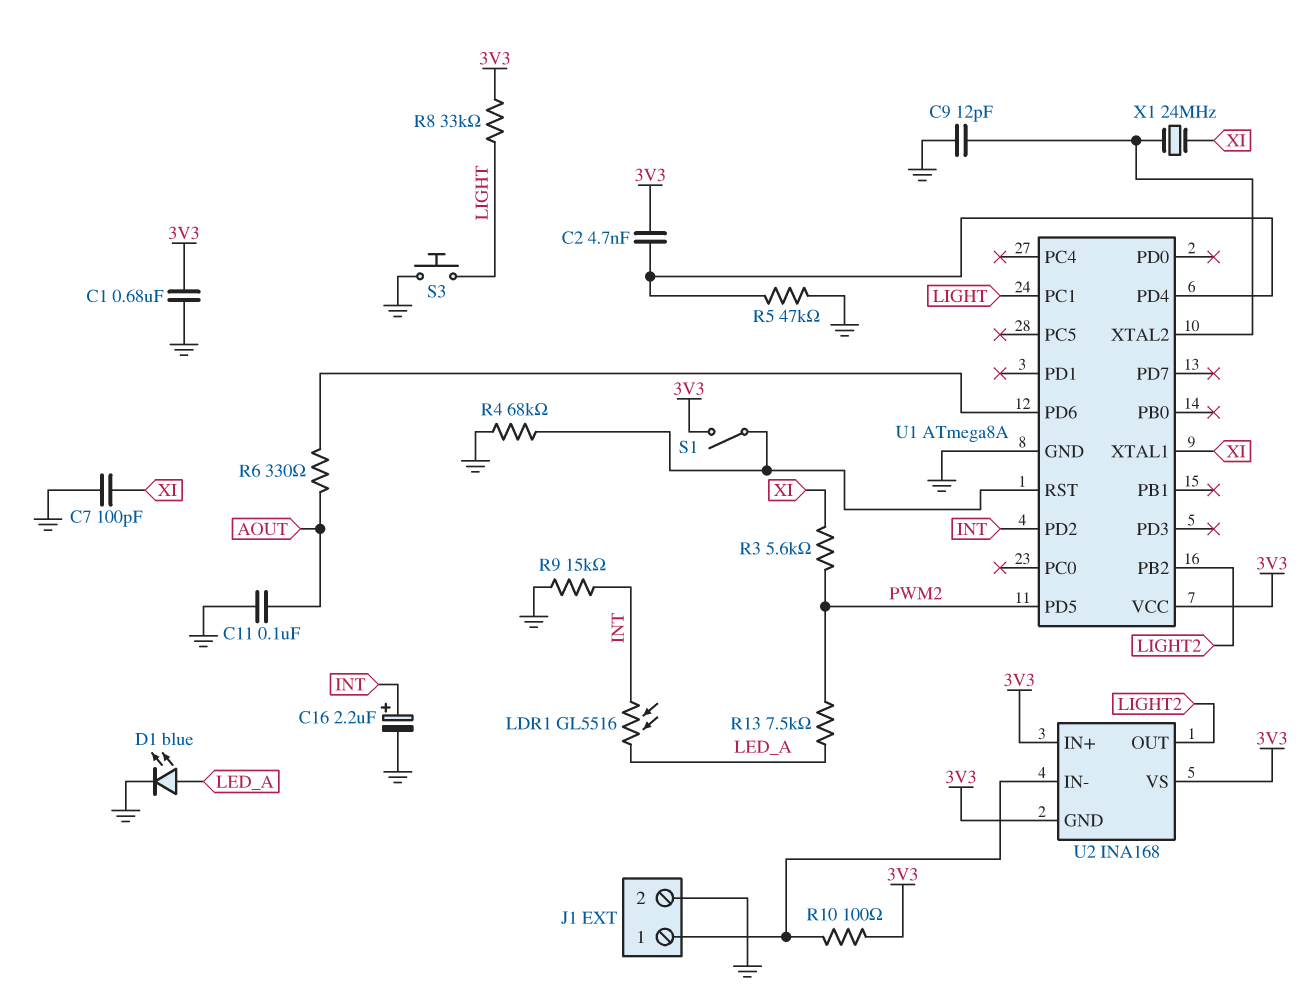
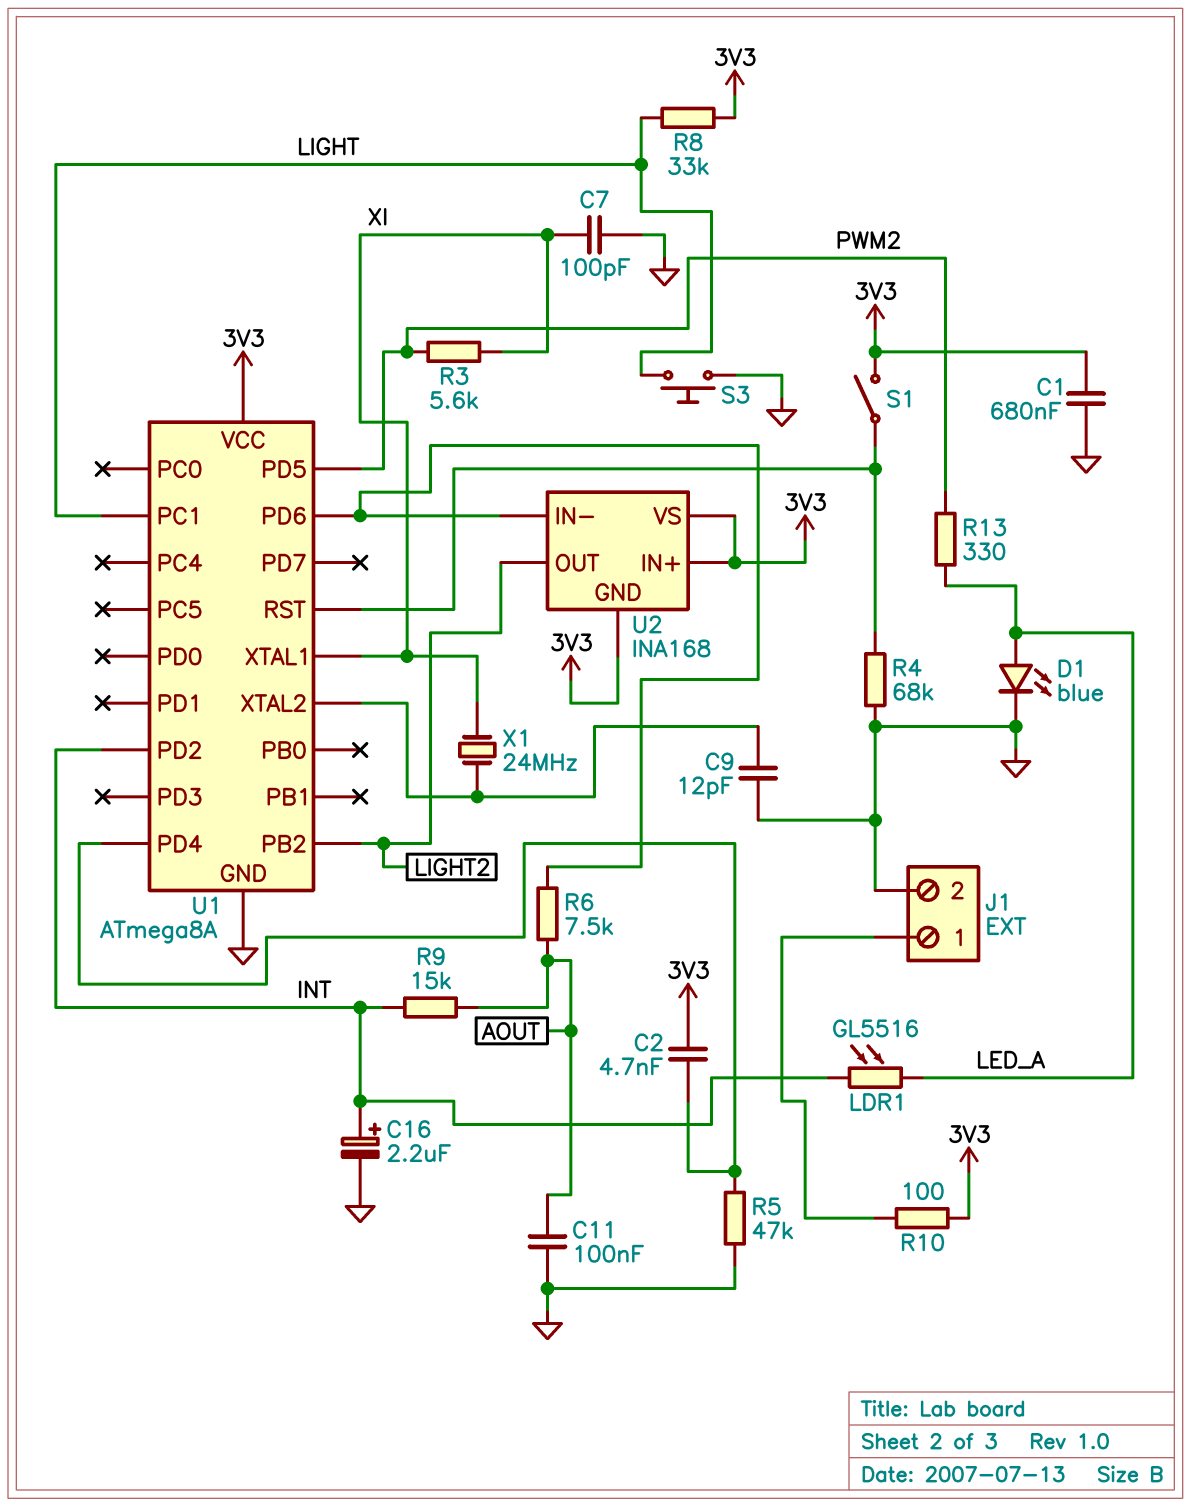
R6: 330 (AOUT, U1/PD6) -> 7.5k (AOUT, U1/PD6)
R9: 15k (GND, INT) -> 15k (AOUT, INT)
R13: 7.5k (LED_A, PWM2) -> 330 (LED_A, PWM2)
U2 pin IN-: J1/1 -> U1/PD6

